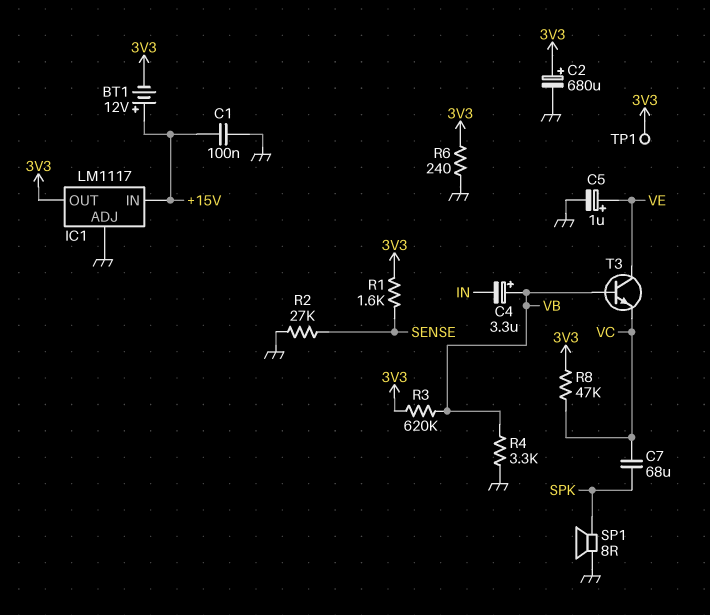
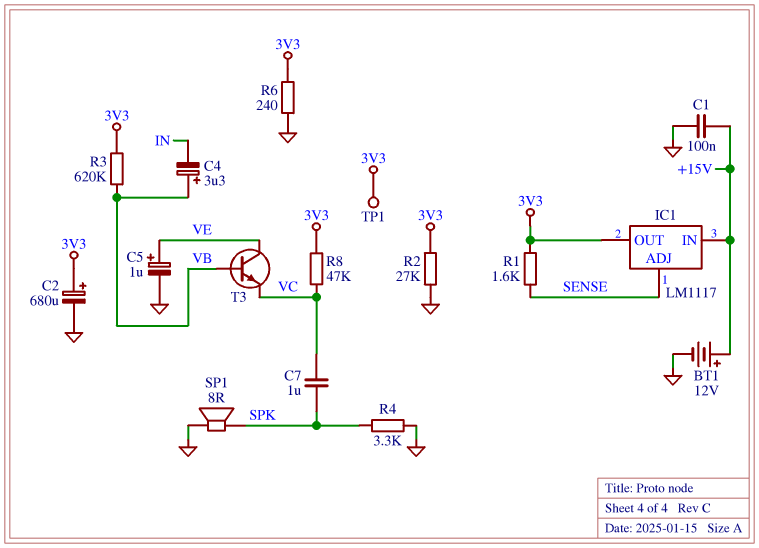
BT1: 12V (plus +15V, minus 3V3) -> 12V (plus +15V, minus GND)
C7: 68uF (SPK, VC) -> 1uF (SPK, VC)
IC1 pin ADJ: GND -> SENSE
R2: 27k (GND, SENSE) -> 27k (3V3, GND)
R4: 3.3k (GND, VB) -> 3.3k (GND, SPK)

